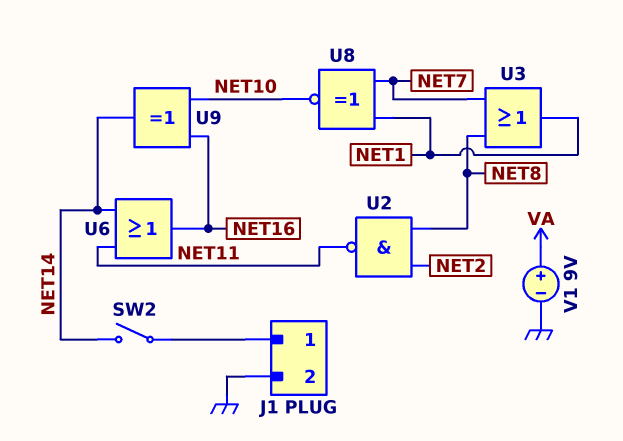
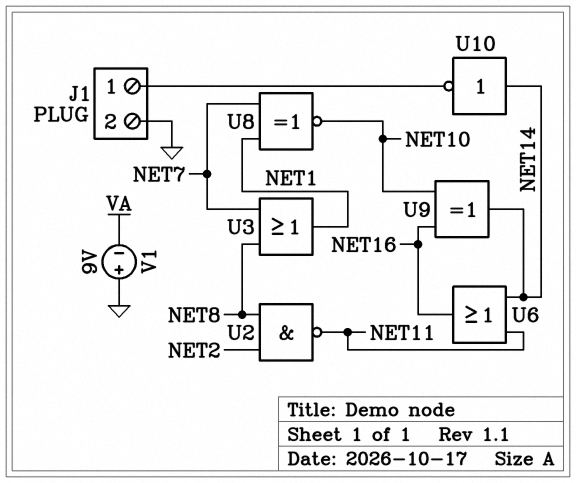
SW2: switch (J1/1, NET14) -> none
U10: none -> NOT (in NET14, out J1/1)
V1: 9V (plus VA, minus GND) -> 9V (plus GND, minus VA)

